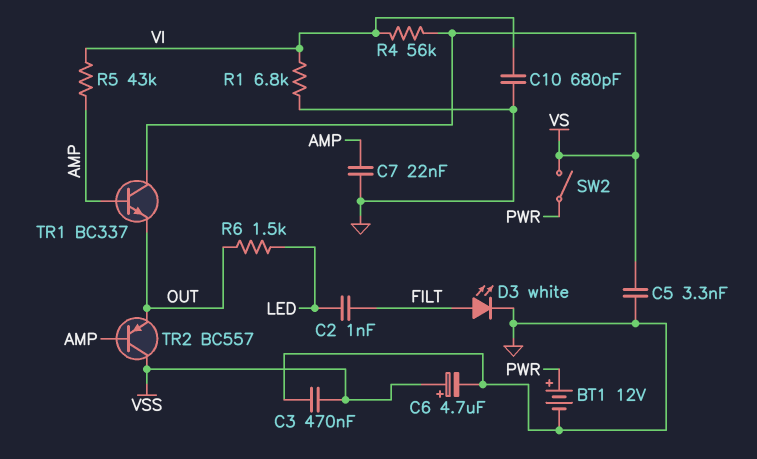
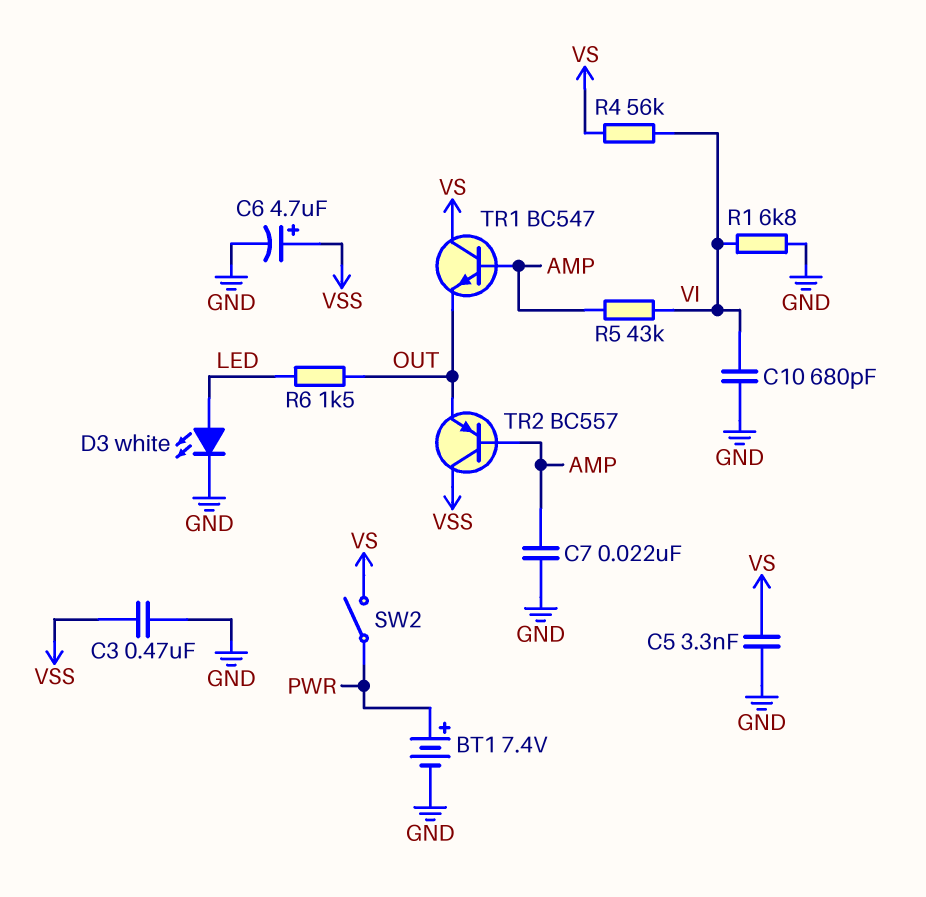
BT1: 12V (plus PWR, minus GND) -> 7.4V (plus PWR, minus GND)
C2: 1nF (FILT, LED) -> none
D3: LED white (A FILT, K GND) -> LED white (A LED, K GND)
TR1: NPN BC337 (B AMP, C VS, E OUT) -> NPN BC547 (B AMP, C VS, E OUT)

